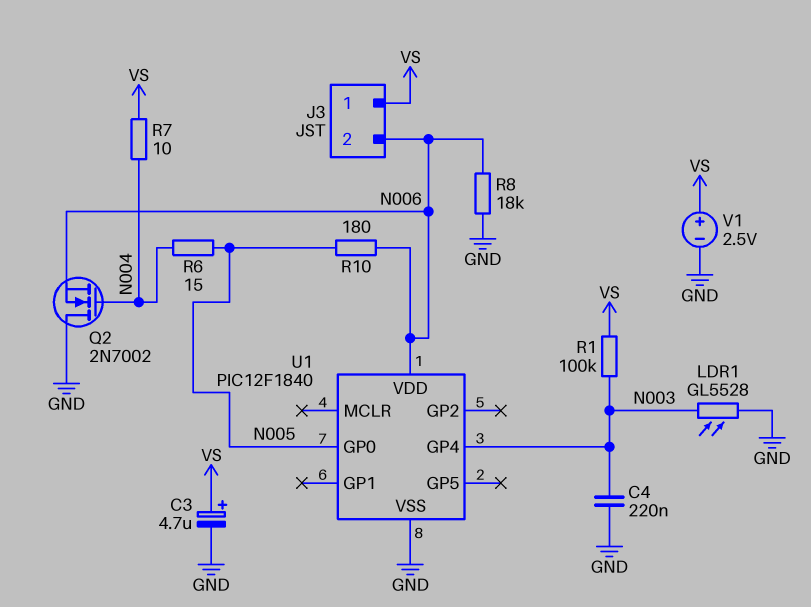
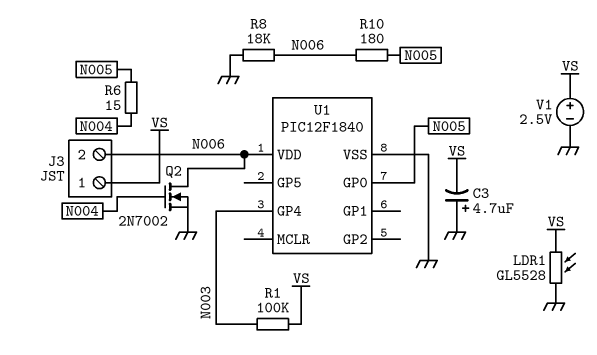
C3: 4.7uF (plus VS, minus GND) -> 4.7uF (plus GND, minus VS)
C4: 220nF (GND, N003) -> none
LDR1: GL5528 (GND, N003) -> GL5528 (GND, VS)
Q2: NMOS 2N7002 (G N004, D GND, S N006) -> NMOS 2N7002 (G N004, D N006, S GND)
R7: 10 (N004, VS) -> none

